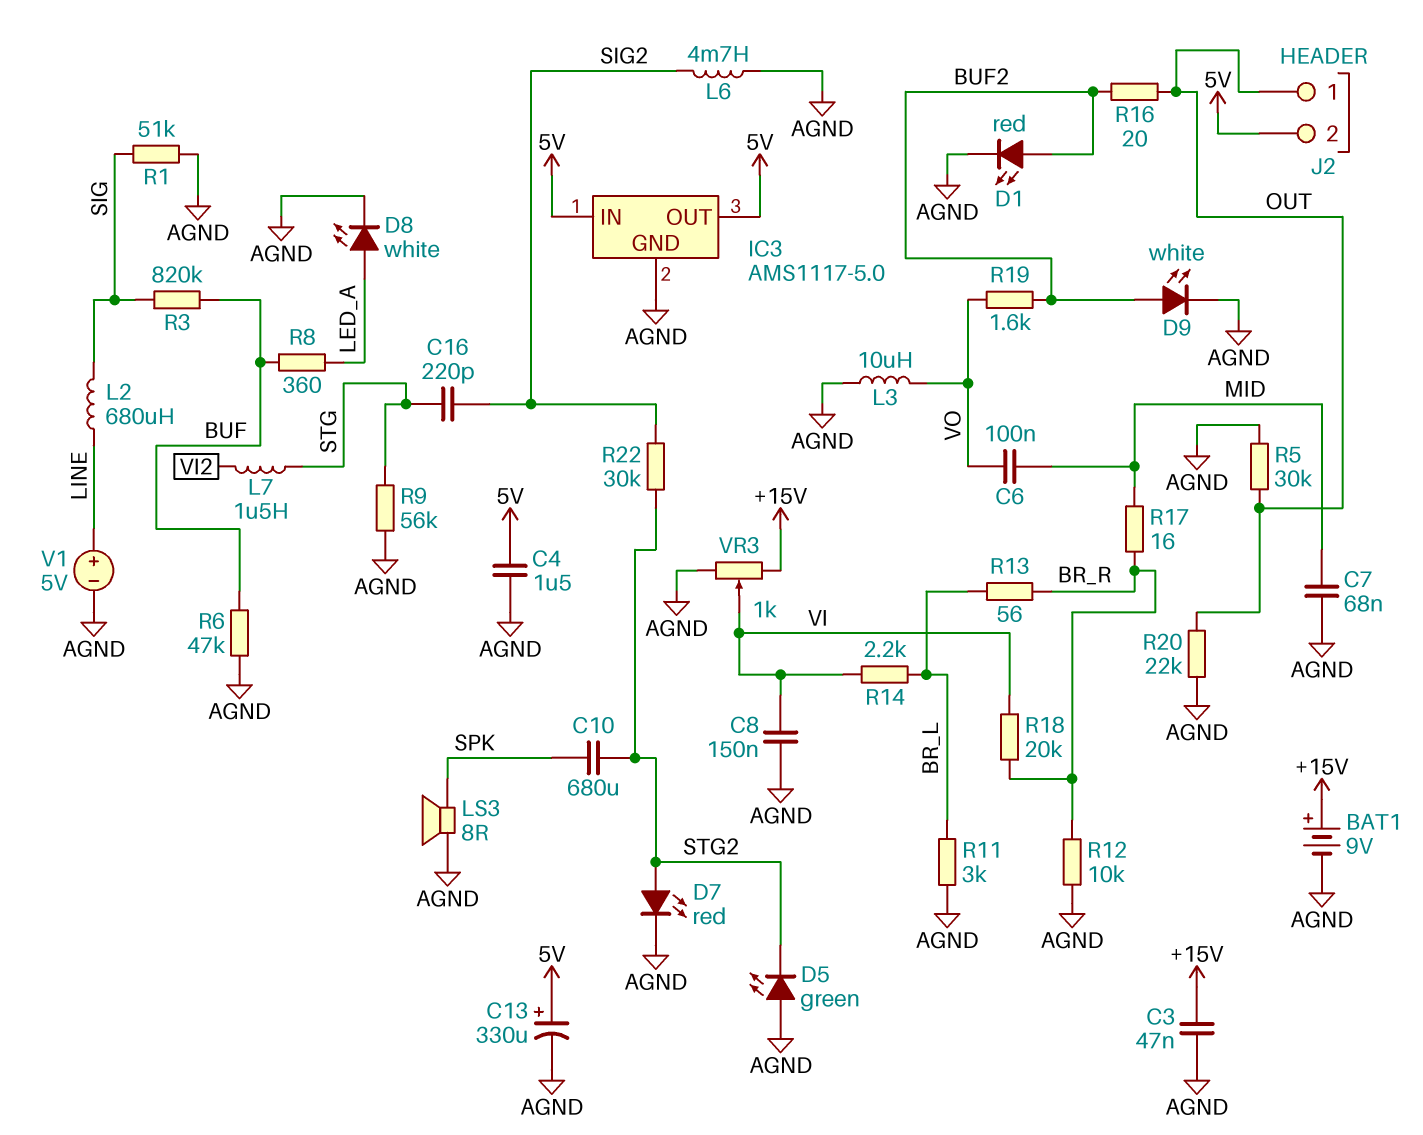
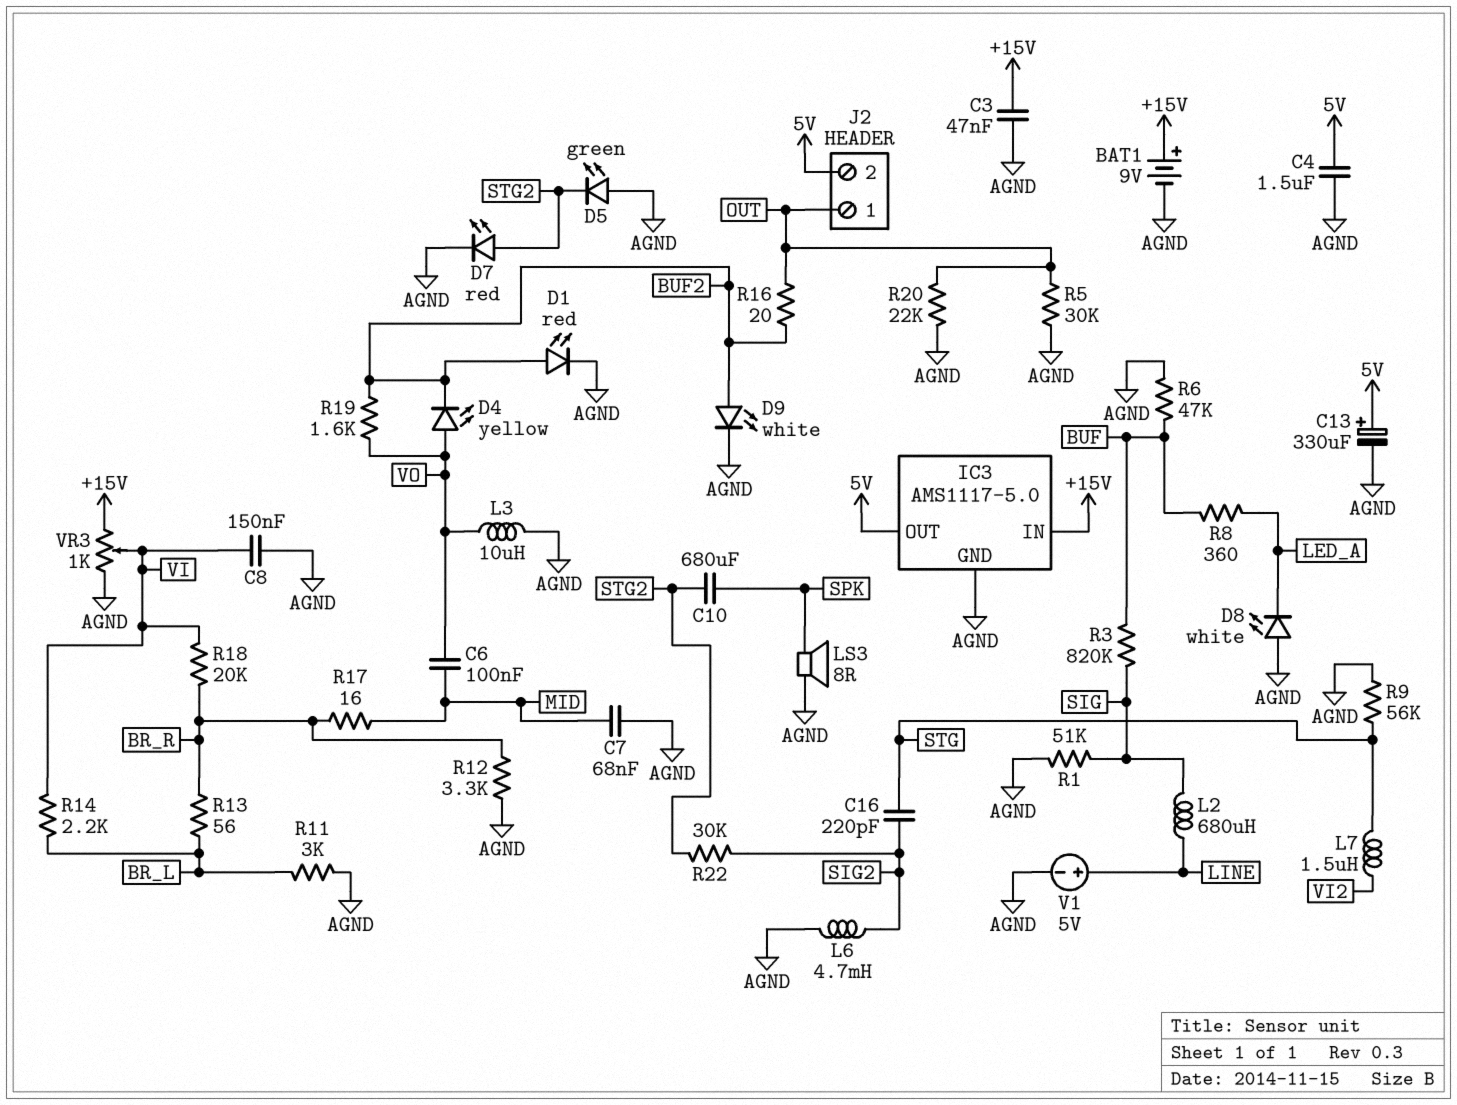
D4: none -> LED yellow (A VO, K BUF2)
D8: LED white (A LED_A, K AGND) -> LED white (A AGND, K LED_A)
IC3 pin IN: 5V -> +15V
R12: 10k (AGND, BR_R) -> 3.3k (AGND, BR_R)

